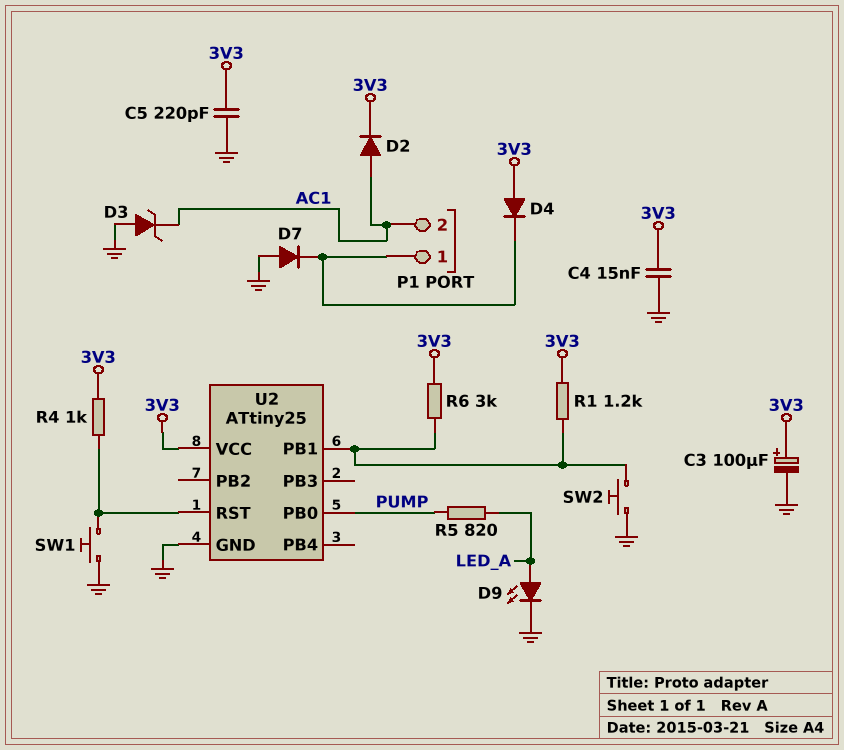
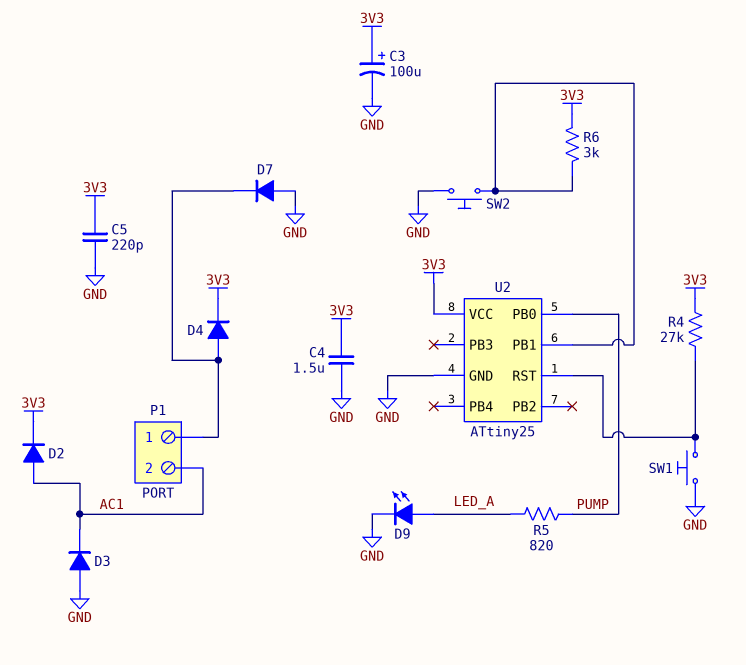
C4: 15nF (3V3, GND) -> 1.5uF (3V3, GND)
D3: zener (A GND, K AC1) -> diode (A GND, K AC1)
D4: diode (A 3V3, K P1/1) -> diode (A P1/1, K 3V3)
R1: 1.2k (3V3, U2/PB1) -> none
R4: 1k (3V3, U2/RST) -> 27k (3V3, U2/RST)

